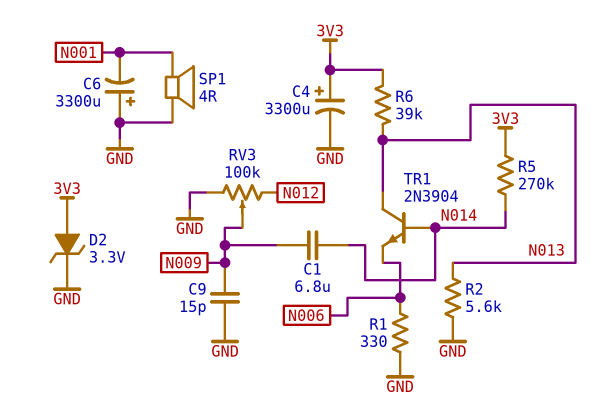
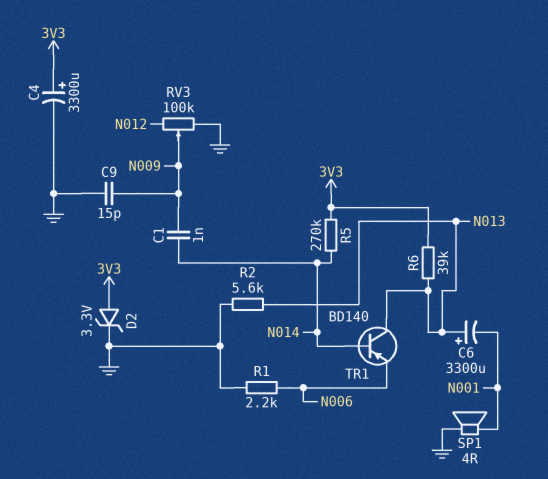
C1: 6.8uF (N009, N014) -> 1nF (N009, N014)
C6: 3300uF (plus GND, minus N001) -> 3300uF (plus N013, minus N001)
R1: 330 (GND, N006) -> 2.2k (GND, N006)
TR1: NPN 2N3904 (B N014, C N013, E N006) -> PNP BD140 (B N014, C N013, E N006)

